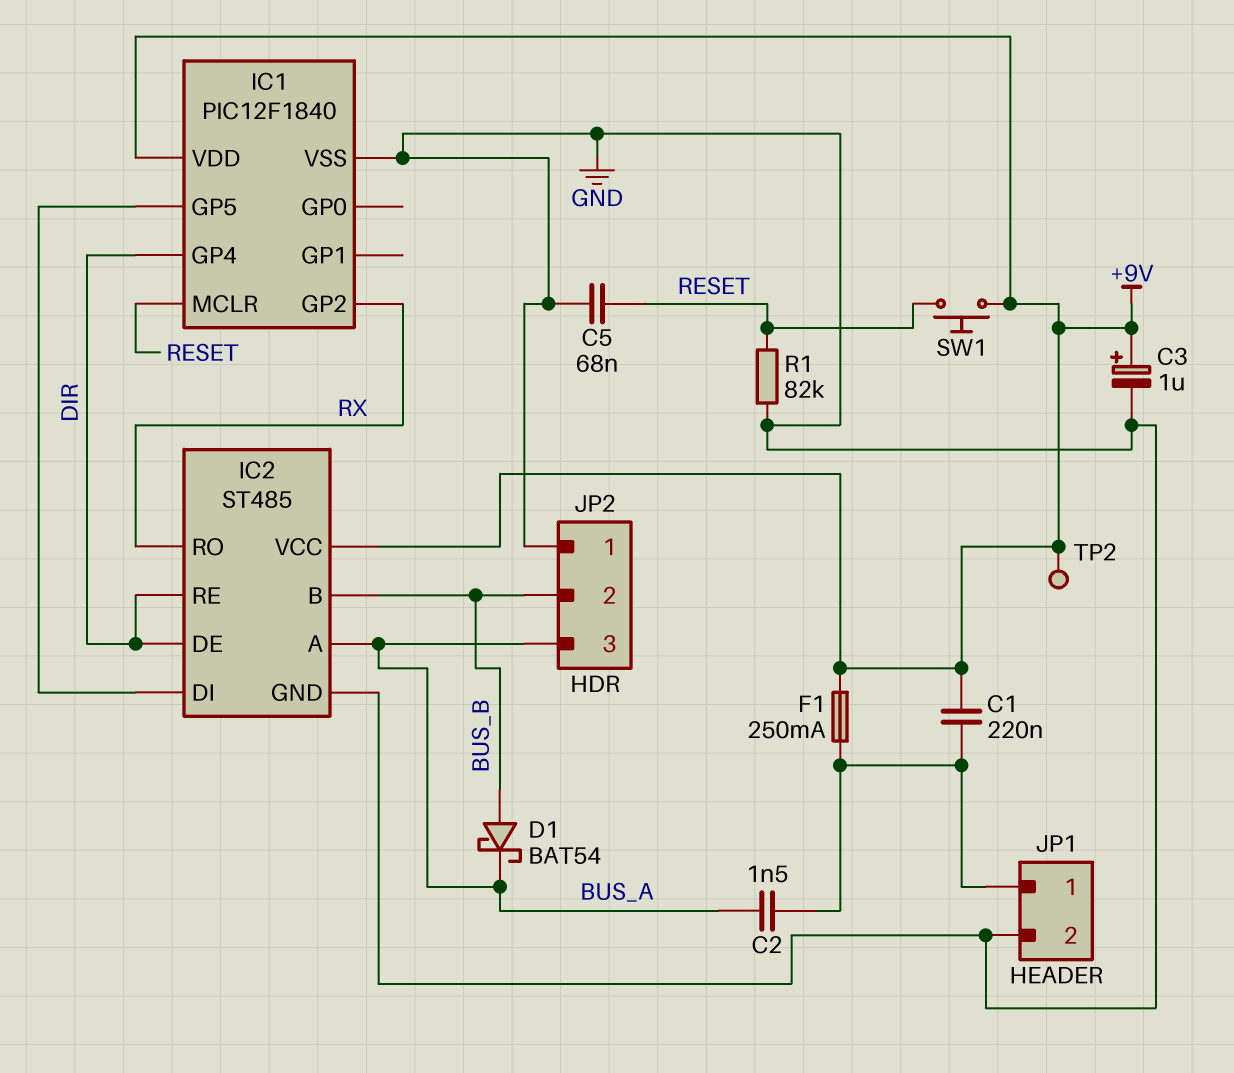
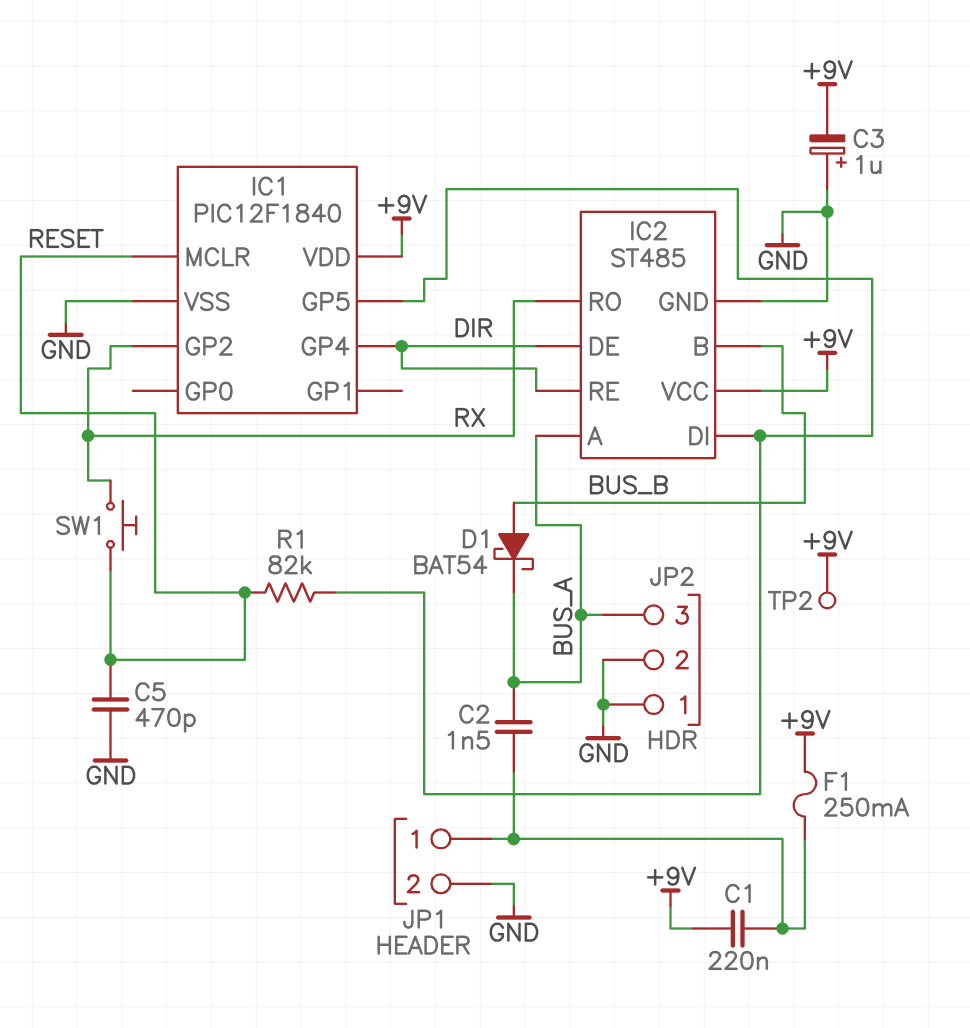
C3: 1uF (plus +9V, minus GND) -> 1uF (plus GND, minus +9V)
C5: 68nF (GND, RESET) -> 470pF (GND, RESET)
JP2 pin 2: BUS_B -> GND
R1: 82k (GND, RESET) -> 82k (IC1/GP5, RESET)
SW1: button (+9V, RESET) -> button (RESET, RX)

